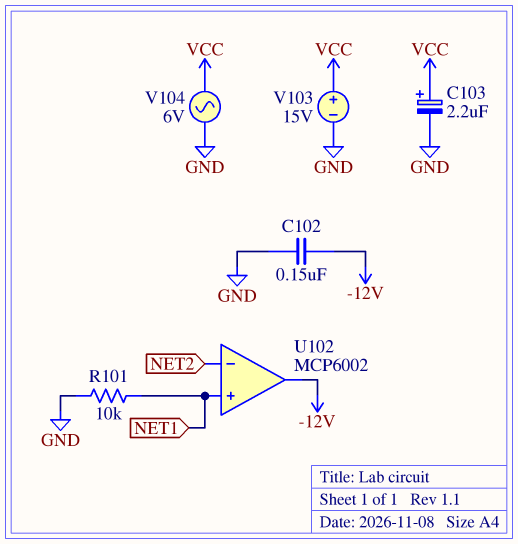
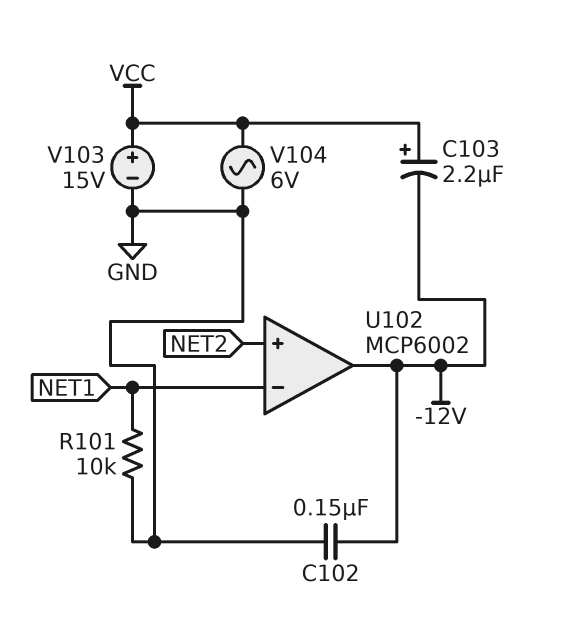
C103: 2.2uF (plus VCC, minus GND) -> 2.2uF (plus VCC, minus -12V)
U102 pin in+: NET1 -> NET2
U102 pin in-: NET2 -> NET1

